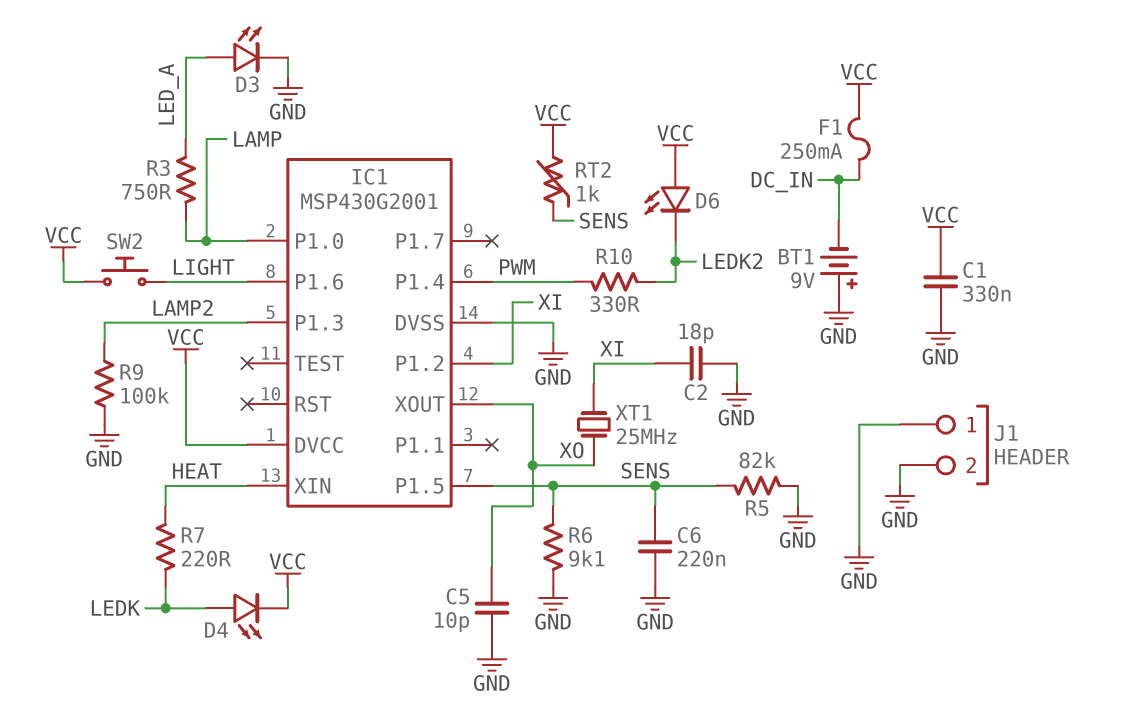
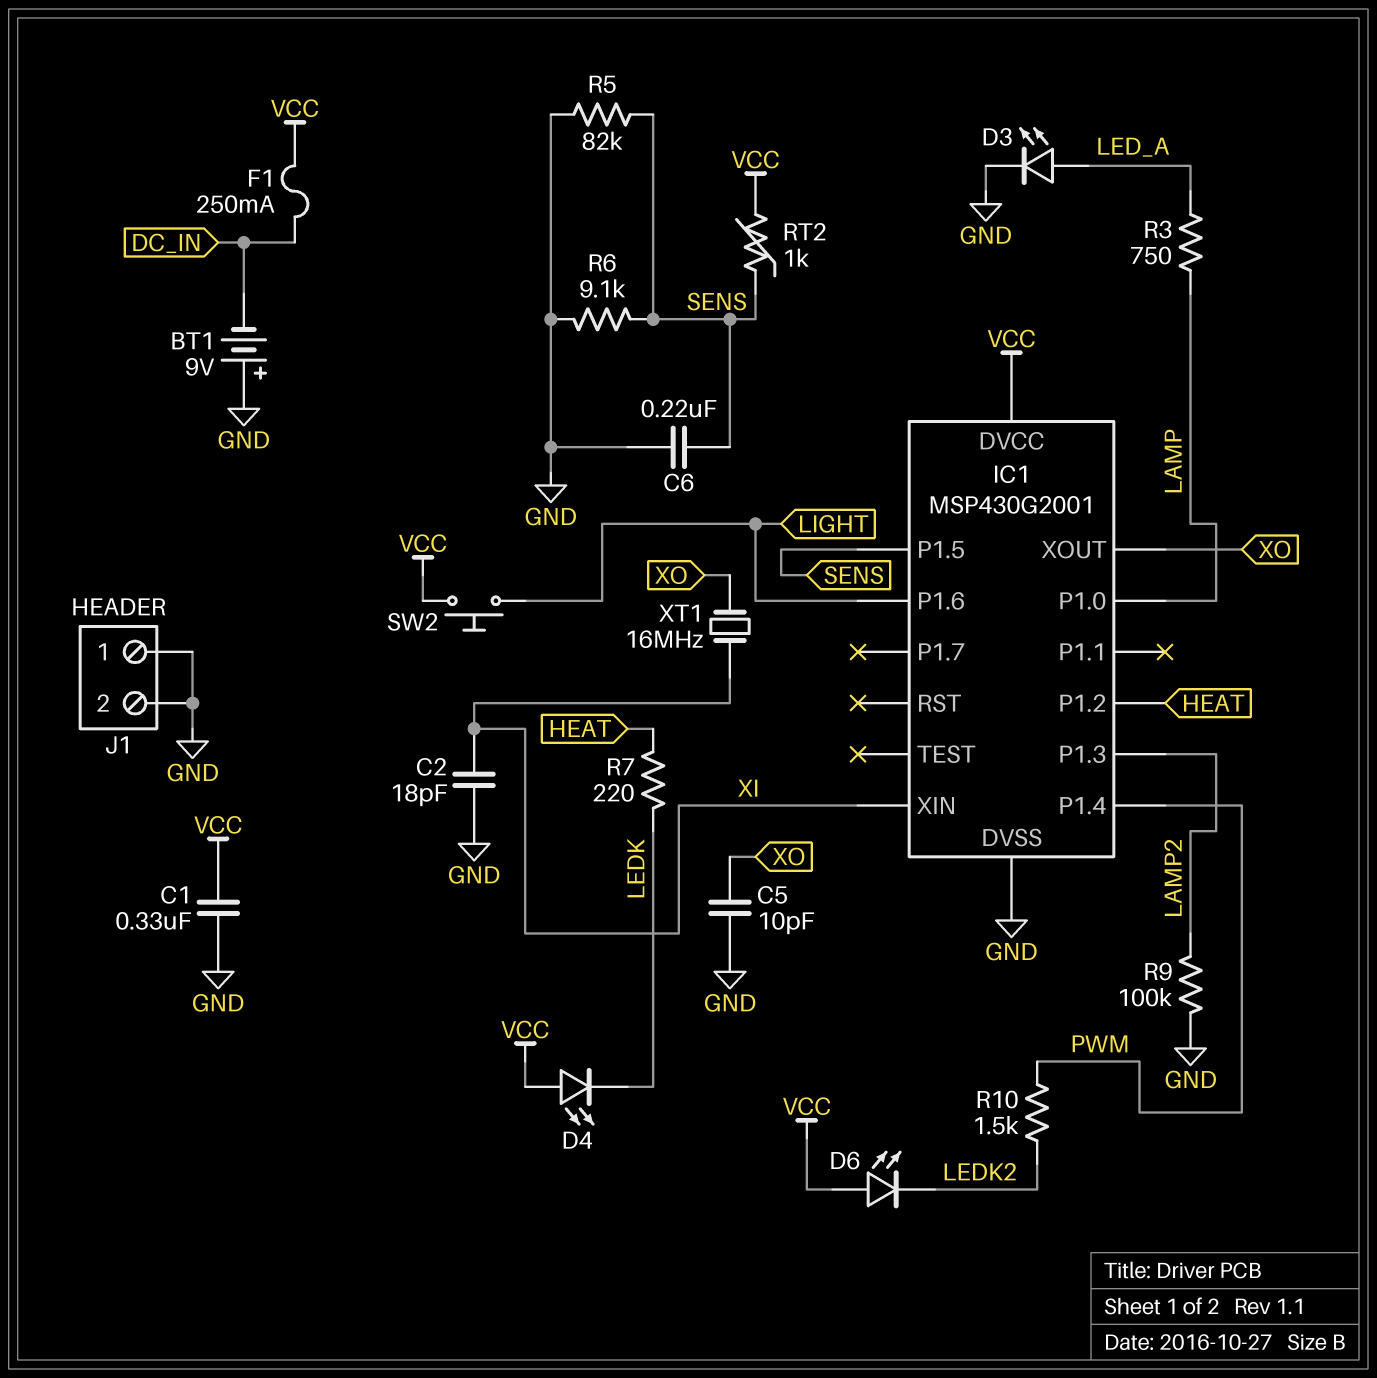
D4: LED (A LEDK, K VCC) -> LED (A VCC, K LEDK)
IC1 pin P1.2: XI -> HEAT
IC1 pin XIN: HEAT -> XI
R10: 330 (LEDK2, PWM) -> 1.5k (LEDK2, PWM)
XT1: 25MHz (XI, XO) -> 16MHz (XI, XO)

